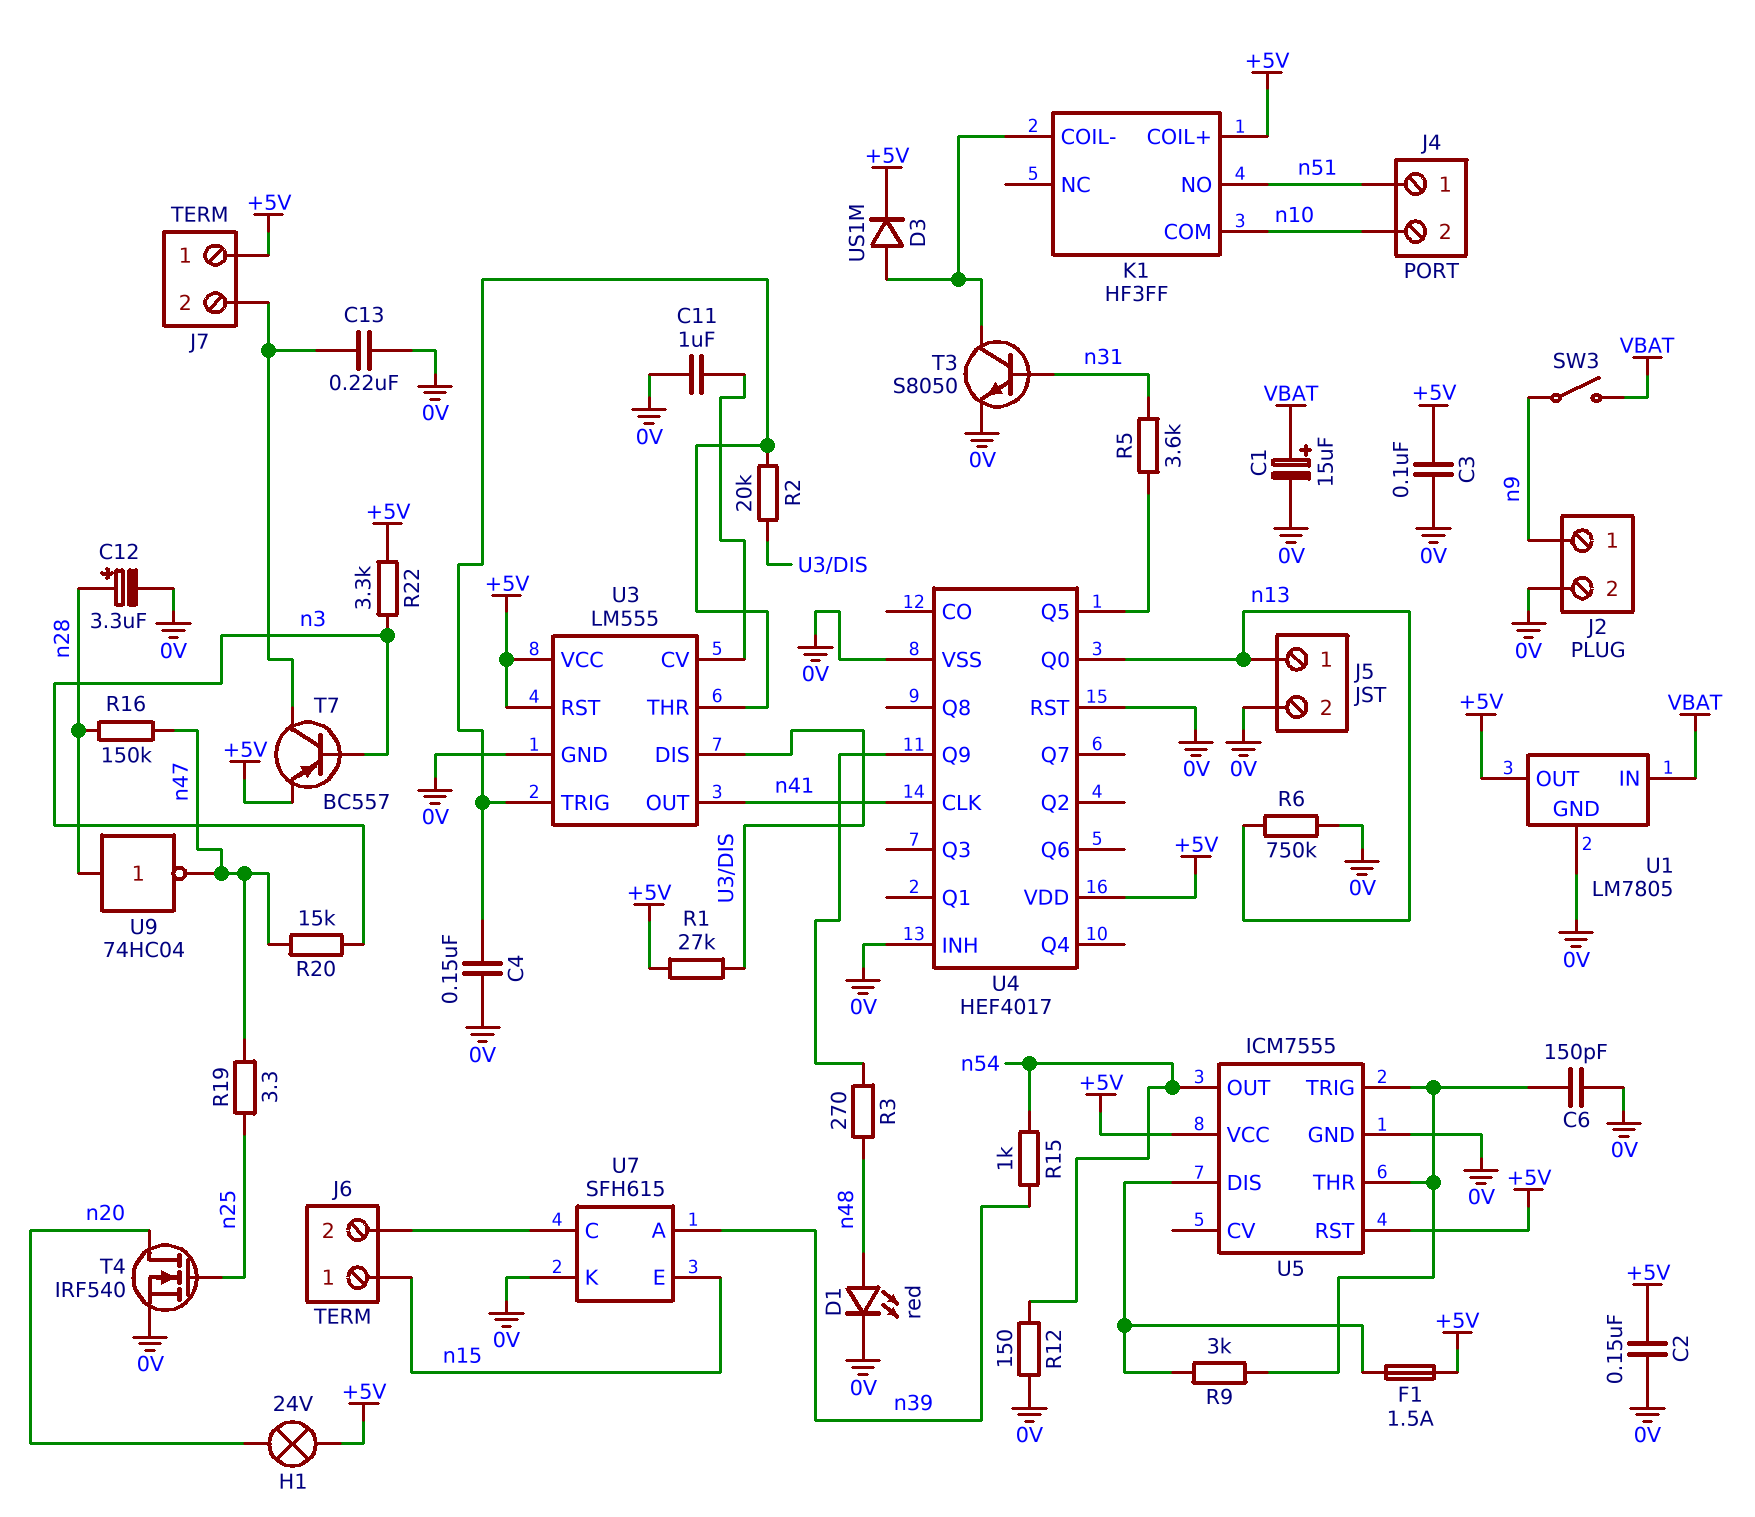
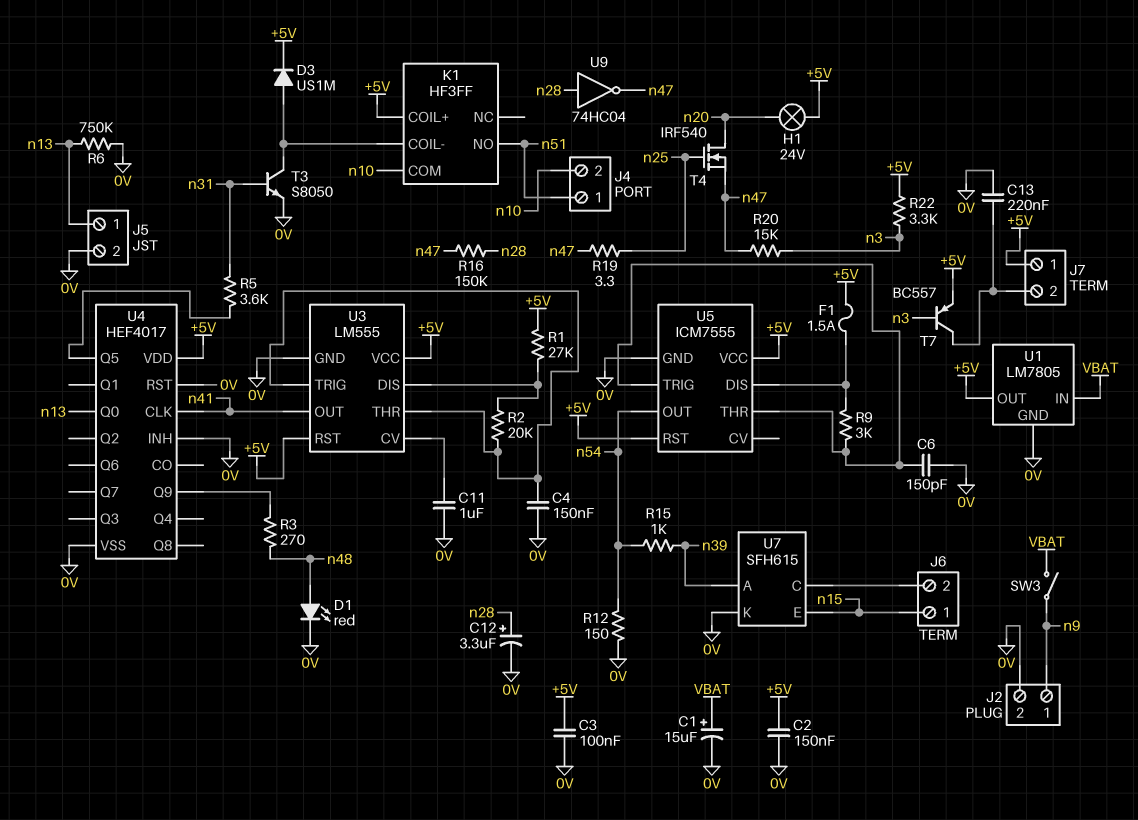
T4: NMOS IRF540 (G n25, D n20, S 0V) -> NMOS IRF540 (G n25, D n20, S n47)

